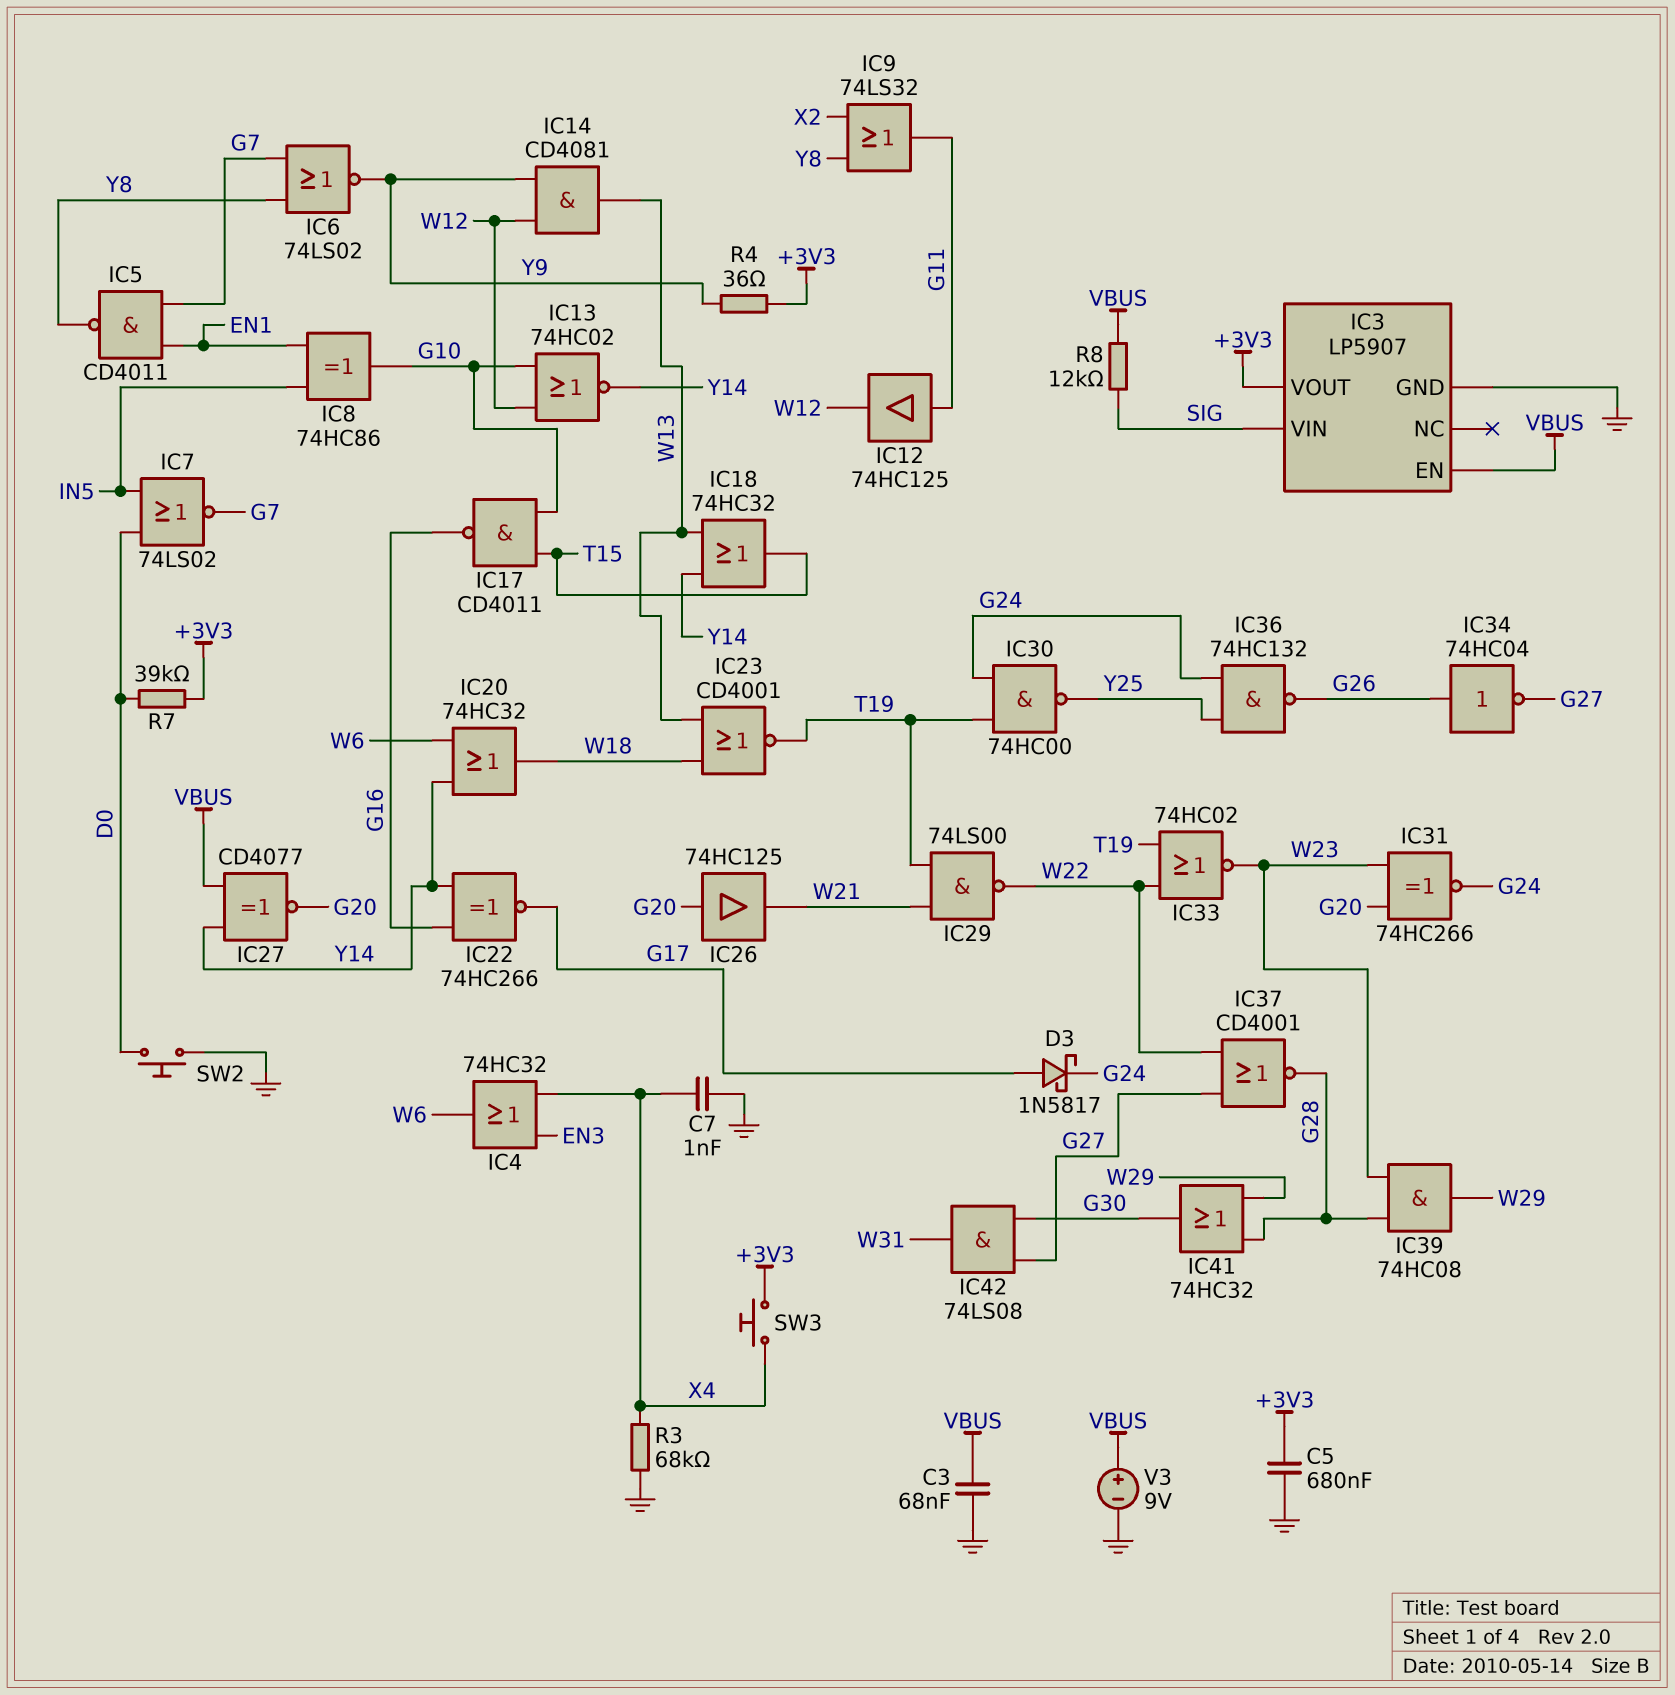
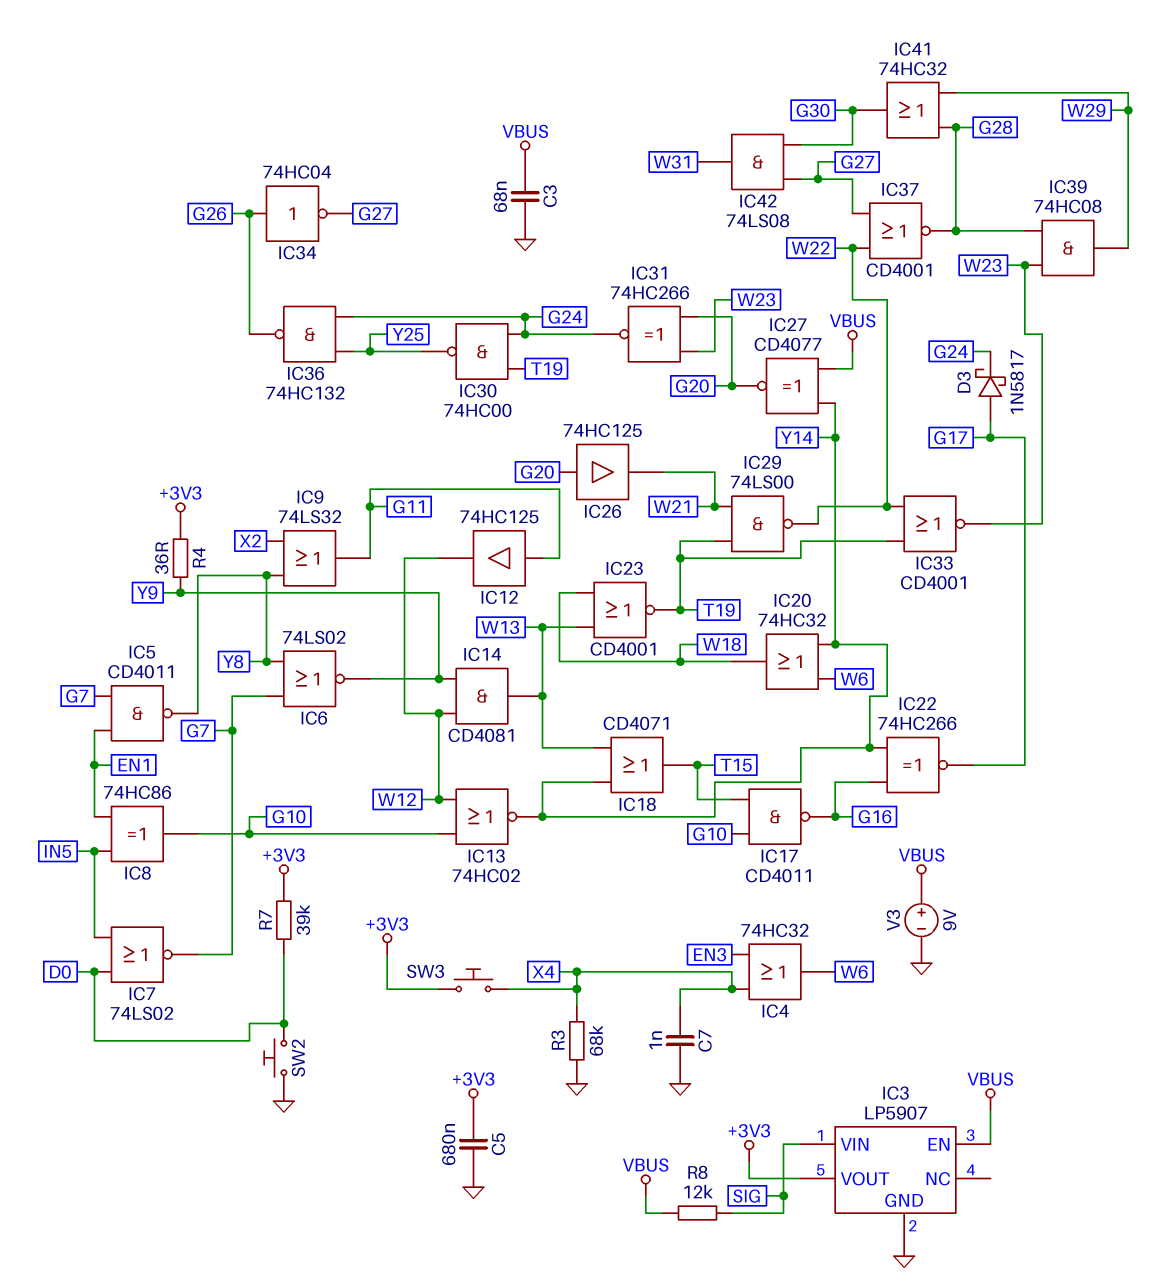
IC18: OR 74HC32 (in W13, in Y14, out T15) -> OR CD4071 (in W13, in Y14, out T15)
IC33: NOR 74HC02 (in T19, in W22, out W23) -> NOR CD4001 (in T19, in W22, out W23)

